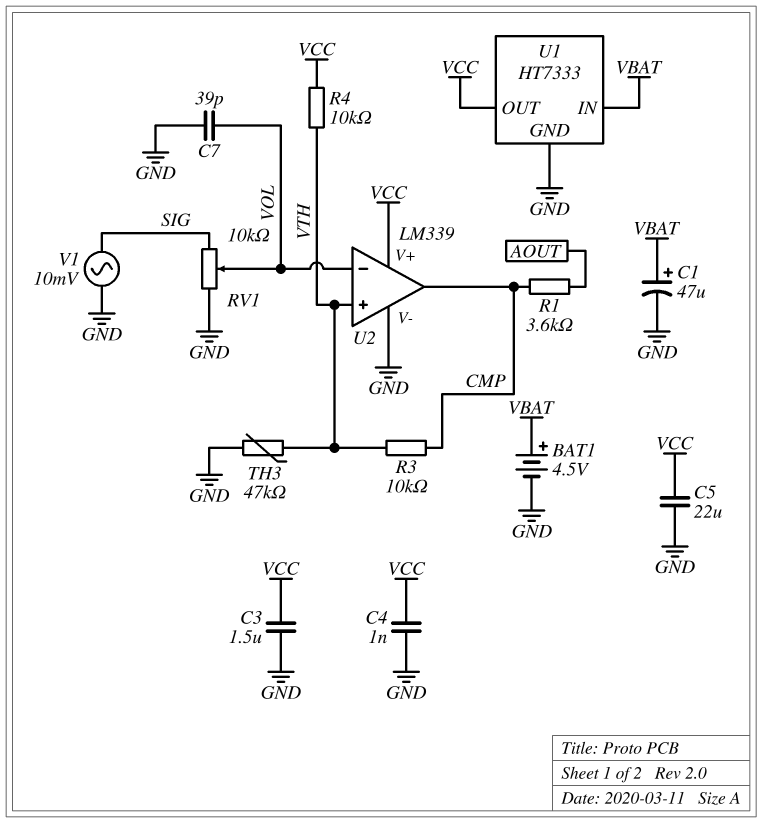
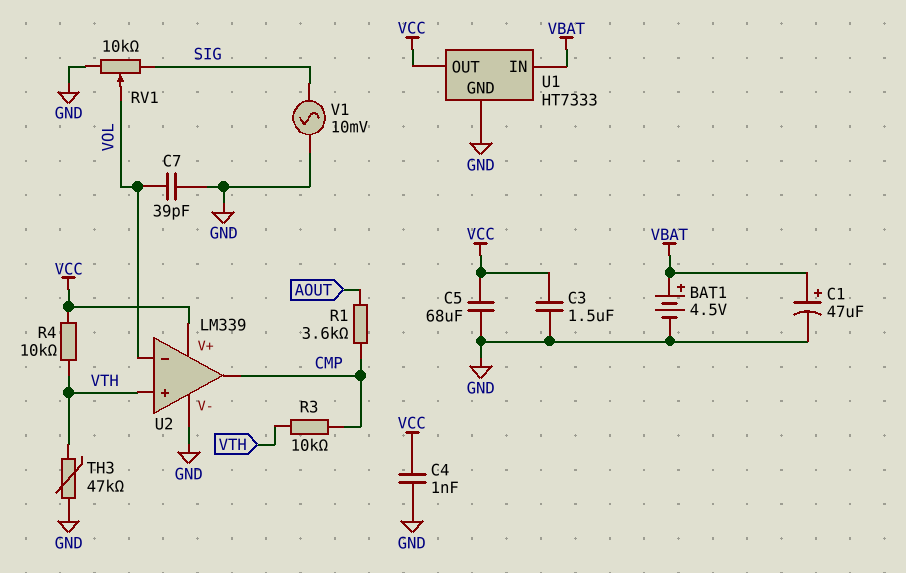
C5: 22uF (GND, VCC) -> 68uF (GND, VCC)

